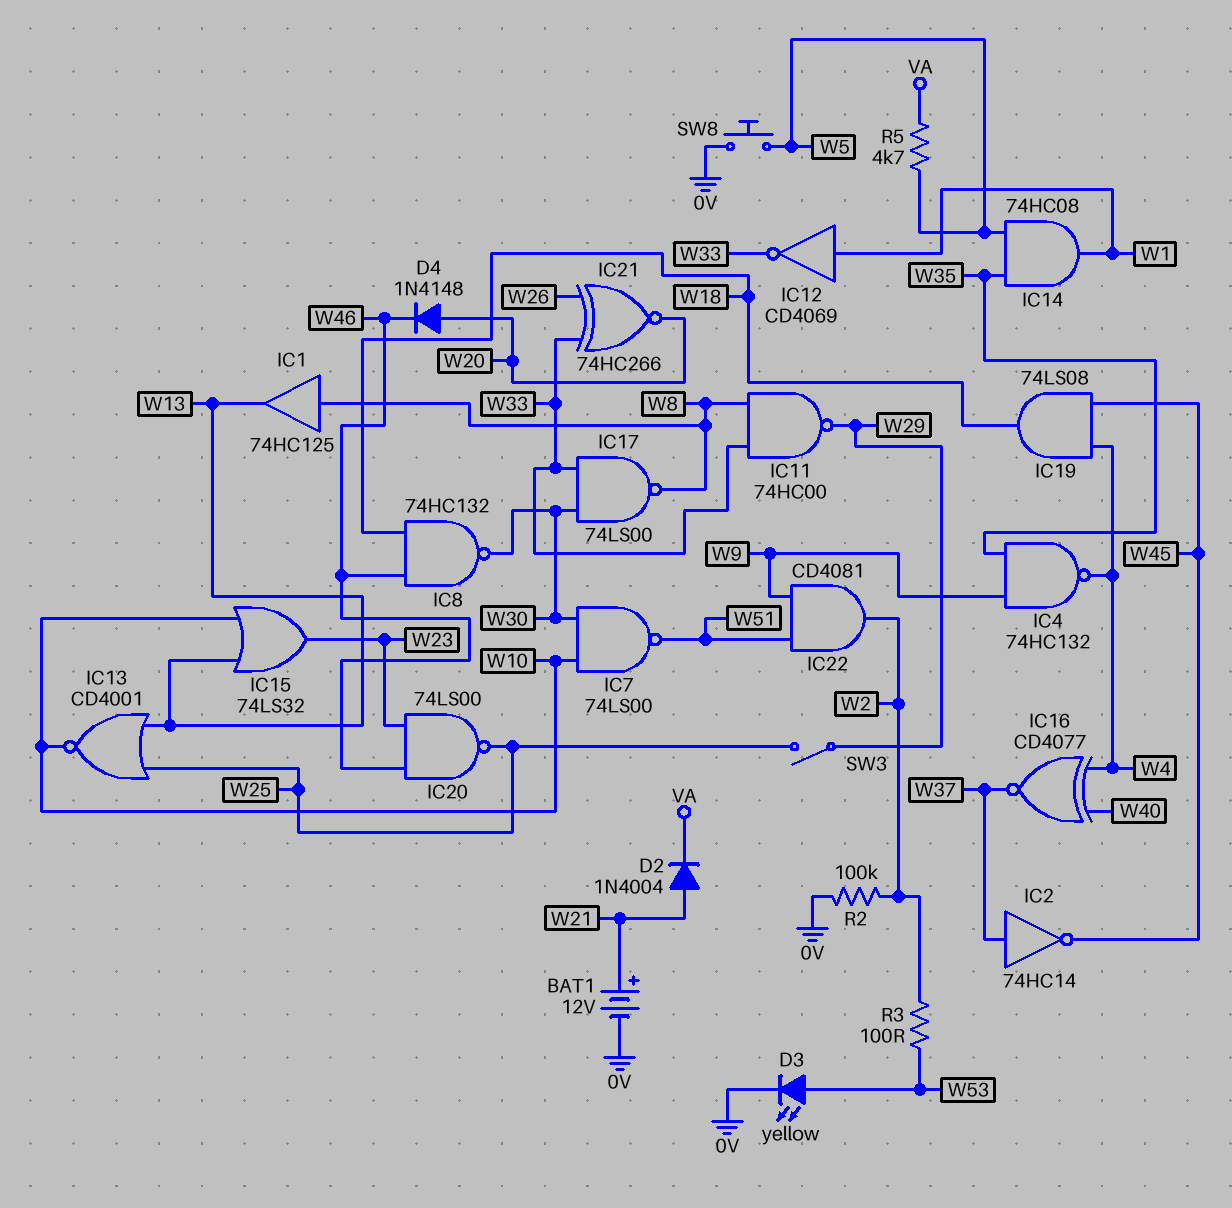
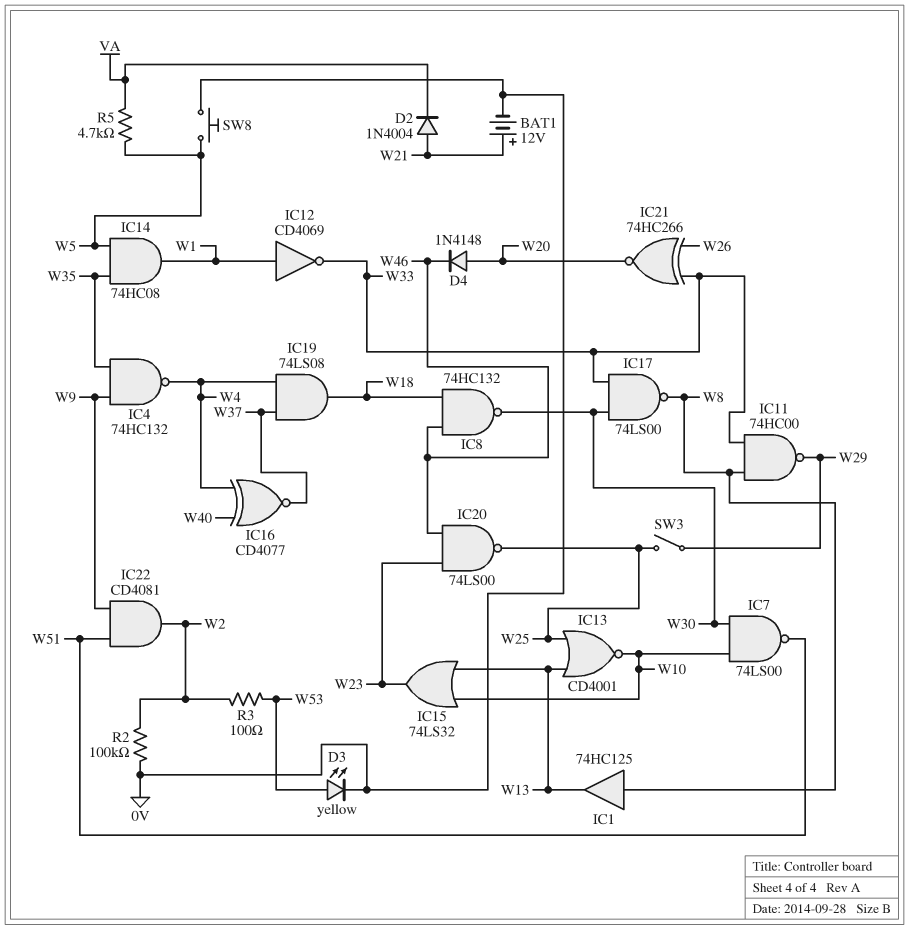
IC2: NOT 74HC14 (in W37, out W45) -> none
IC19: AND 74LS08 (in W4, in W45, out W18) -> AND 74LS08 (in W4, in W37, out W18)

